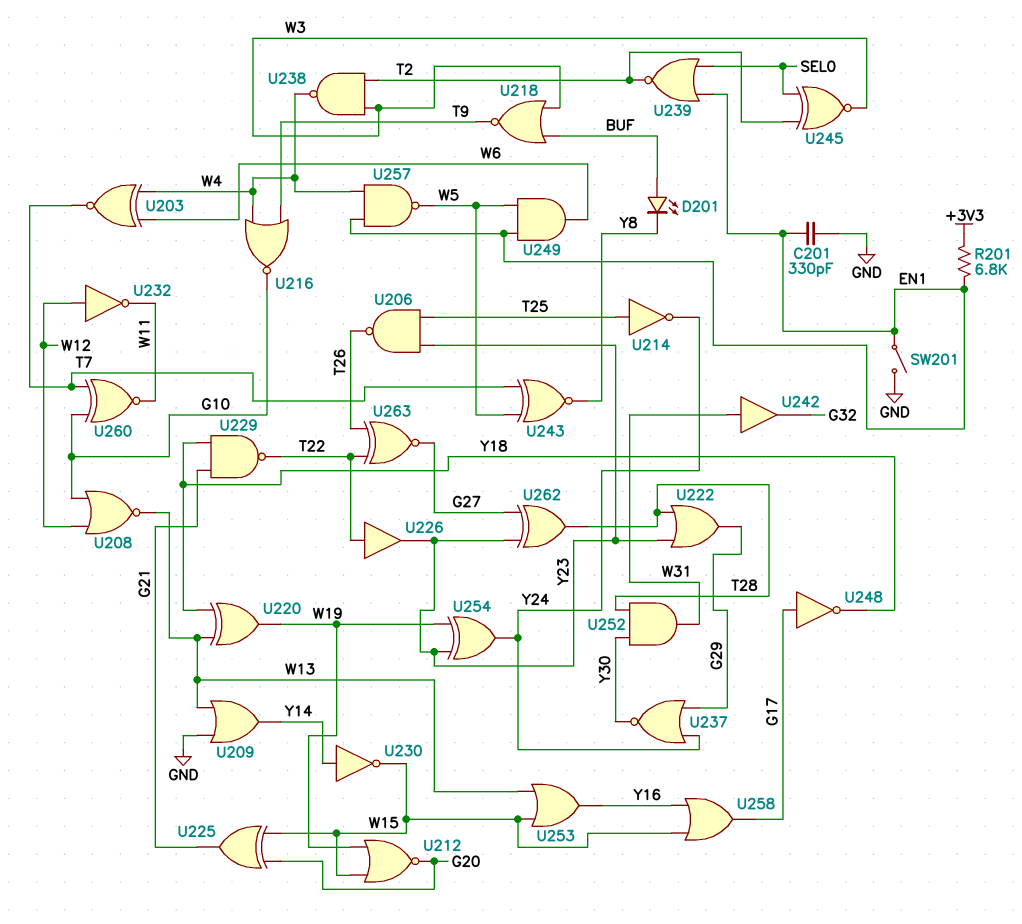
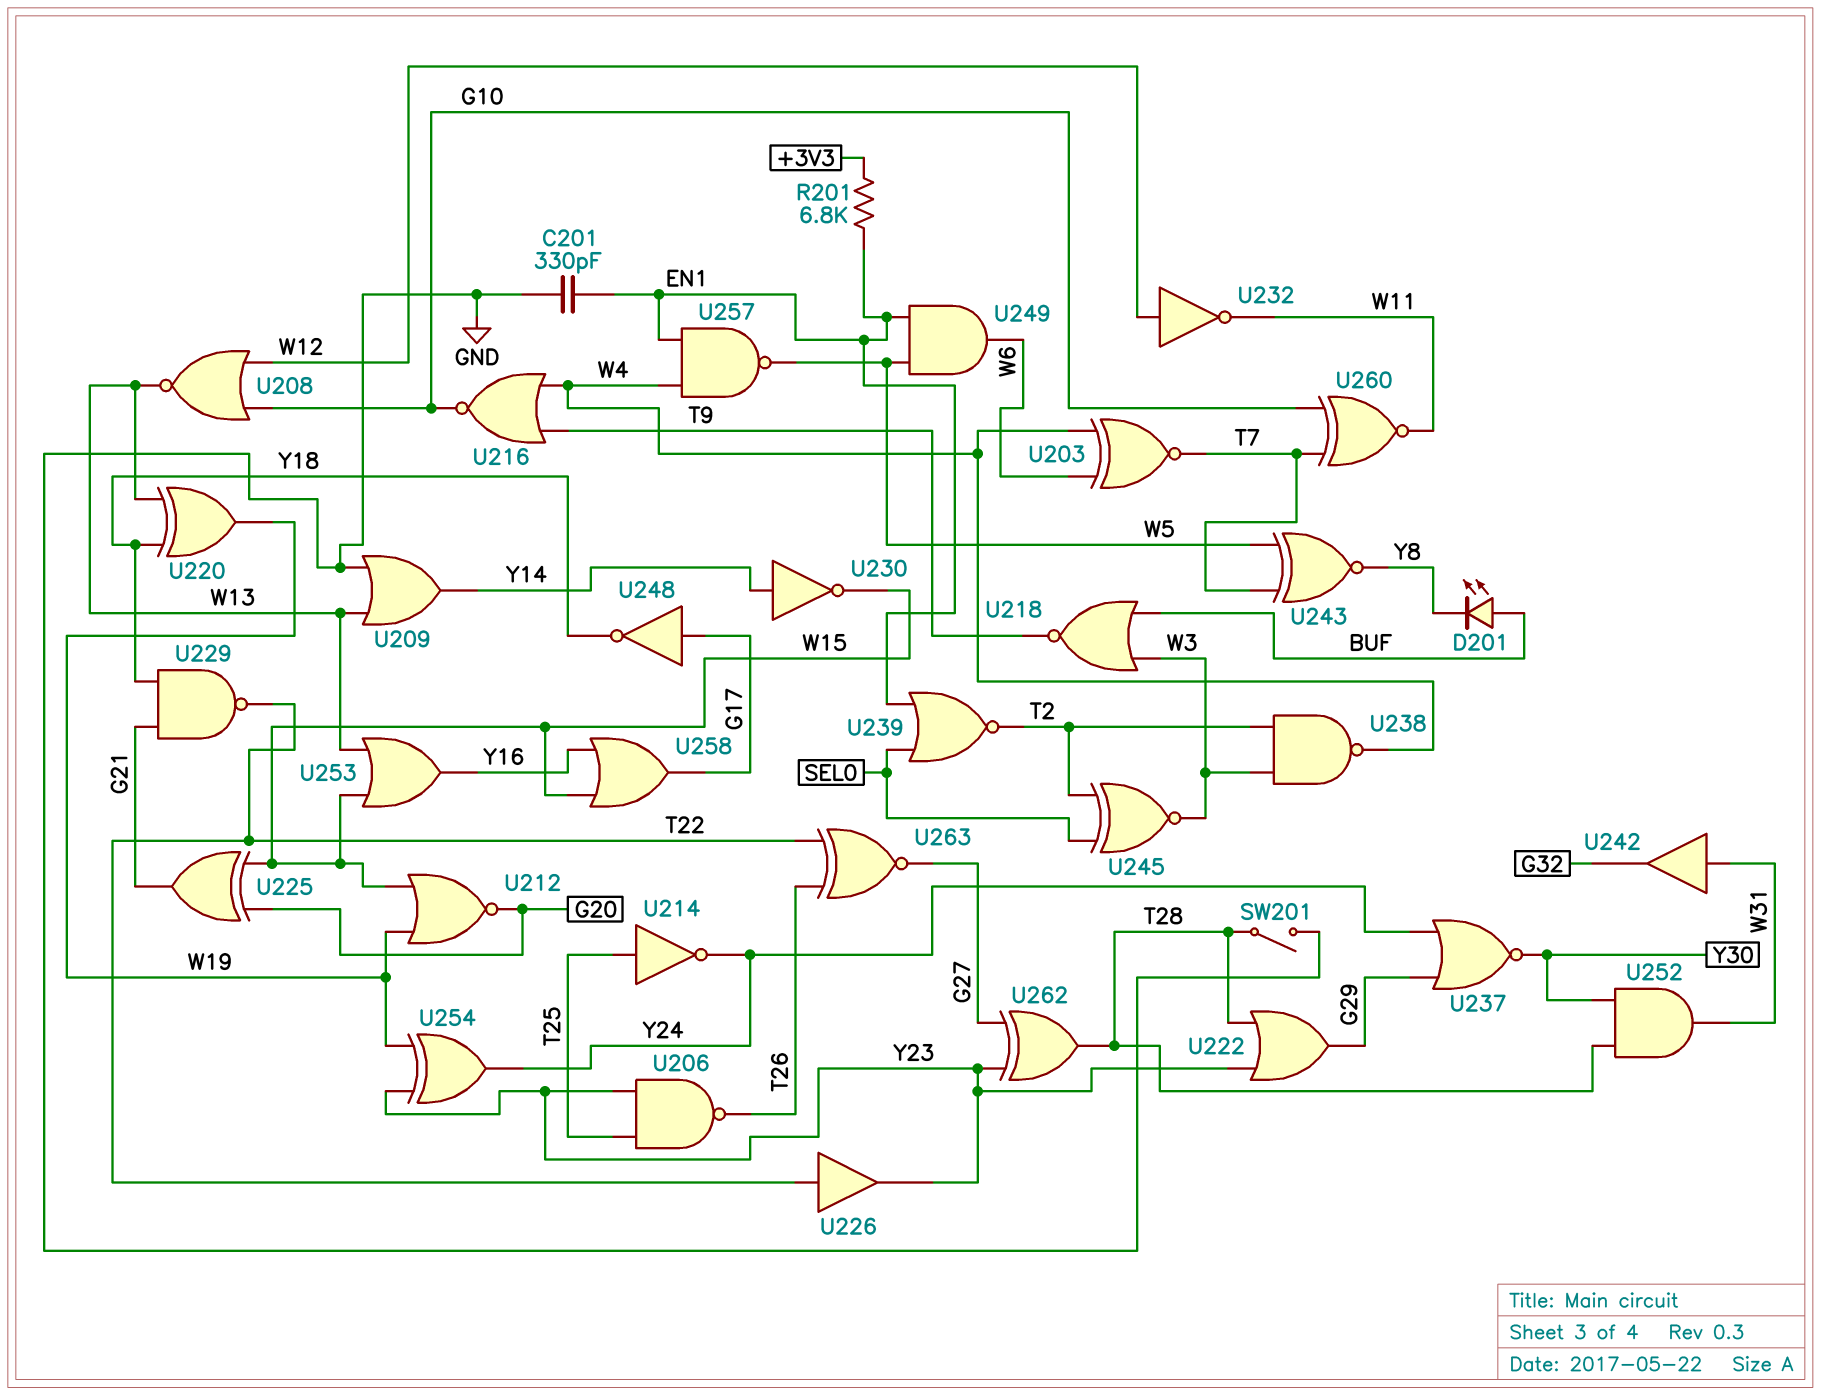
SW201: switch (EN1, GND) -> switch (GND, T28)

